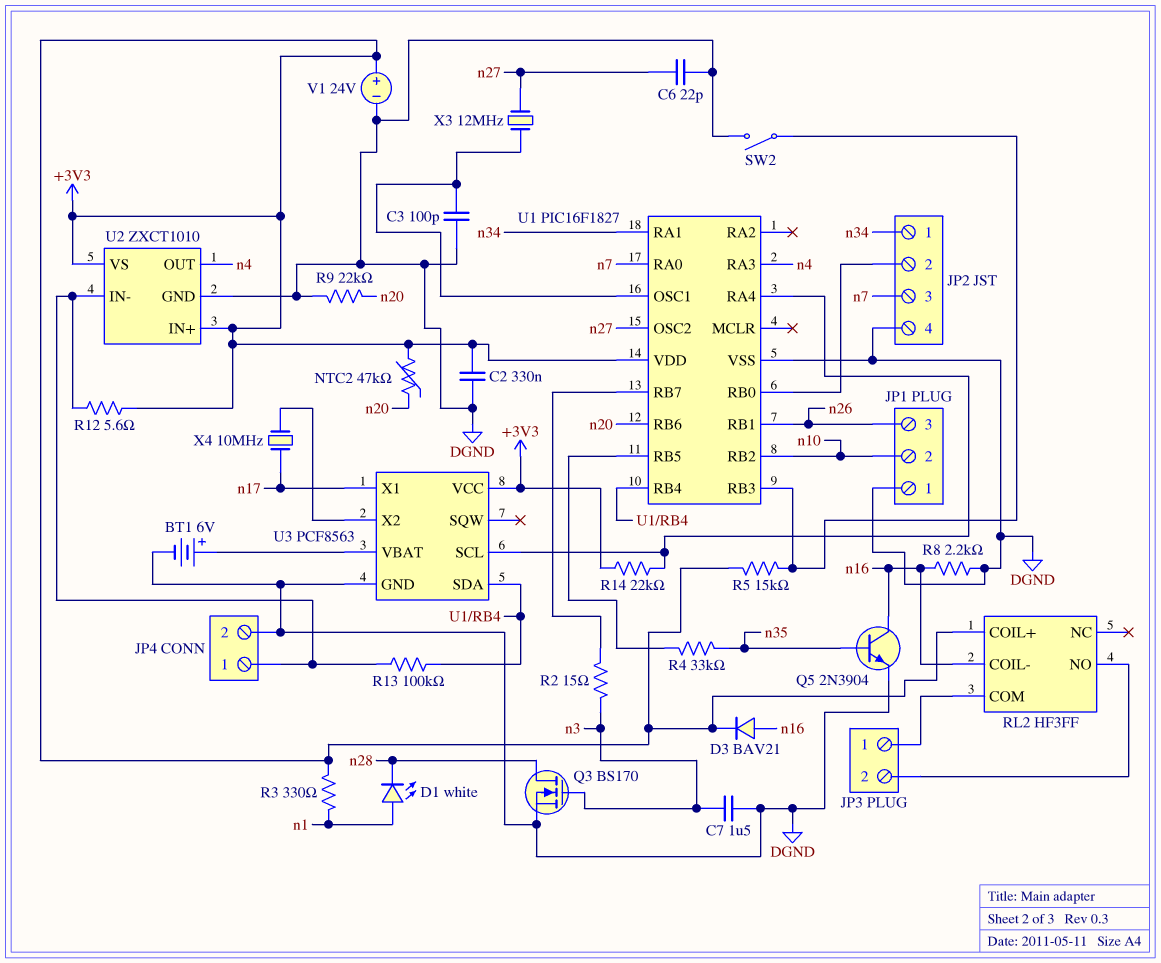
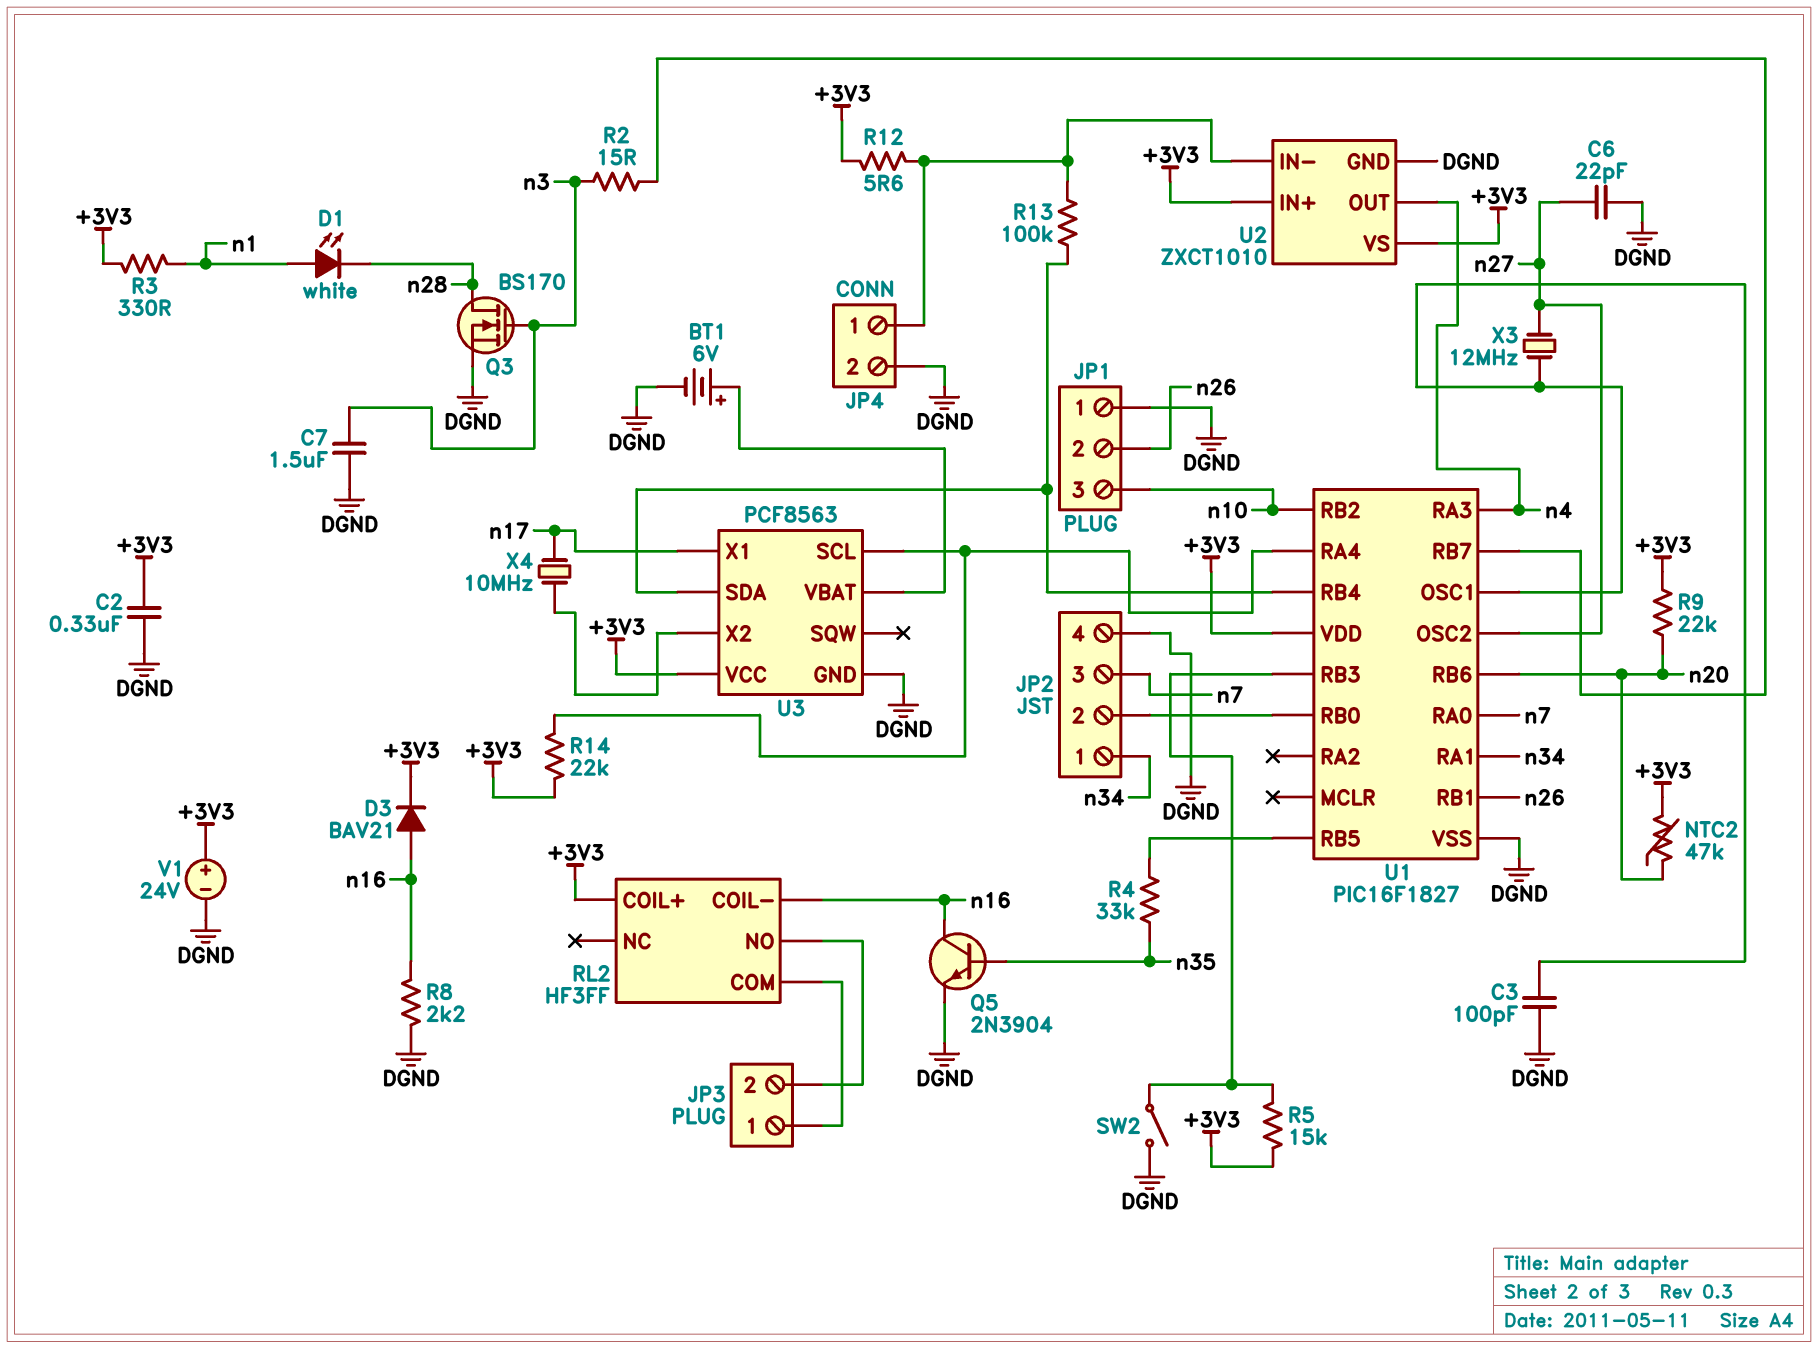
JP1 pin 2: n10 -> n26
JP1 pin 3: n26 -> n10
R9: 22k (DGND, n20) -> 22k (+3V3, n20)

